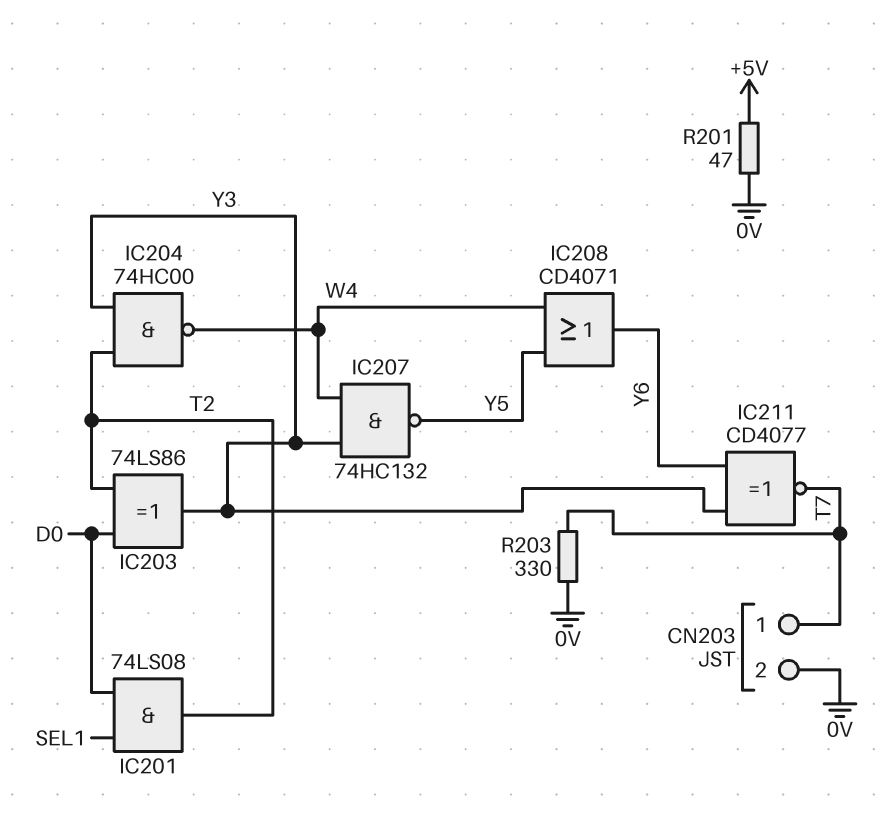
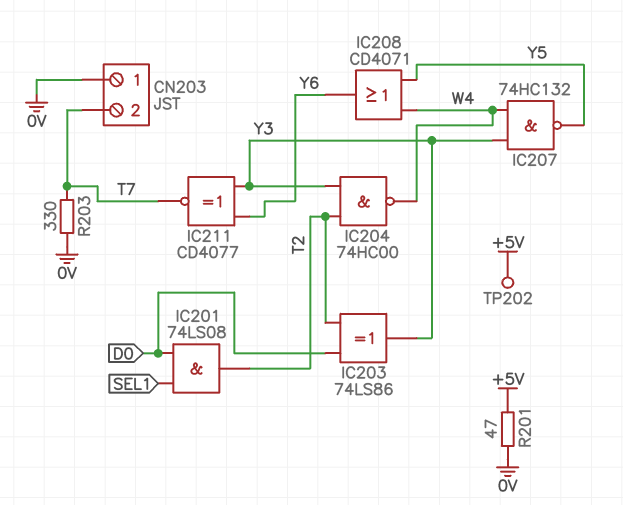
CN203 pin 1: T7 -> 0V
CN203 pin 2: 0V -> T7
TP202: none -> test point (+5V)

